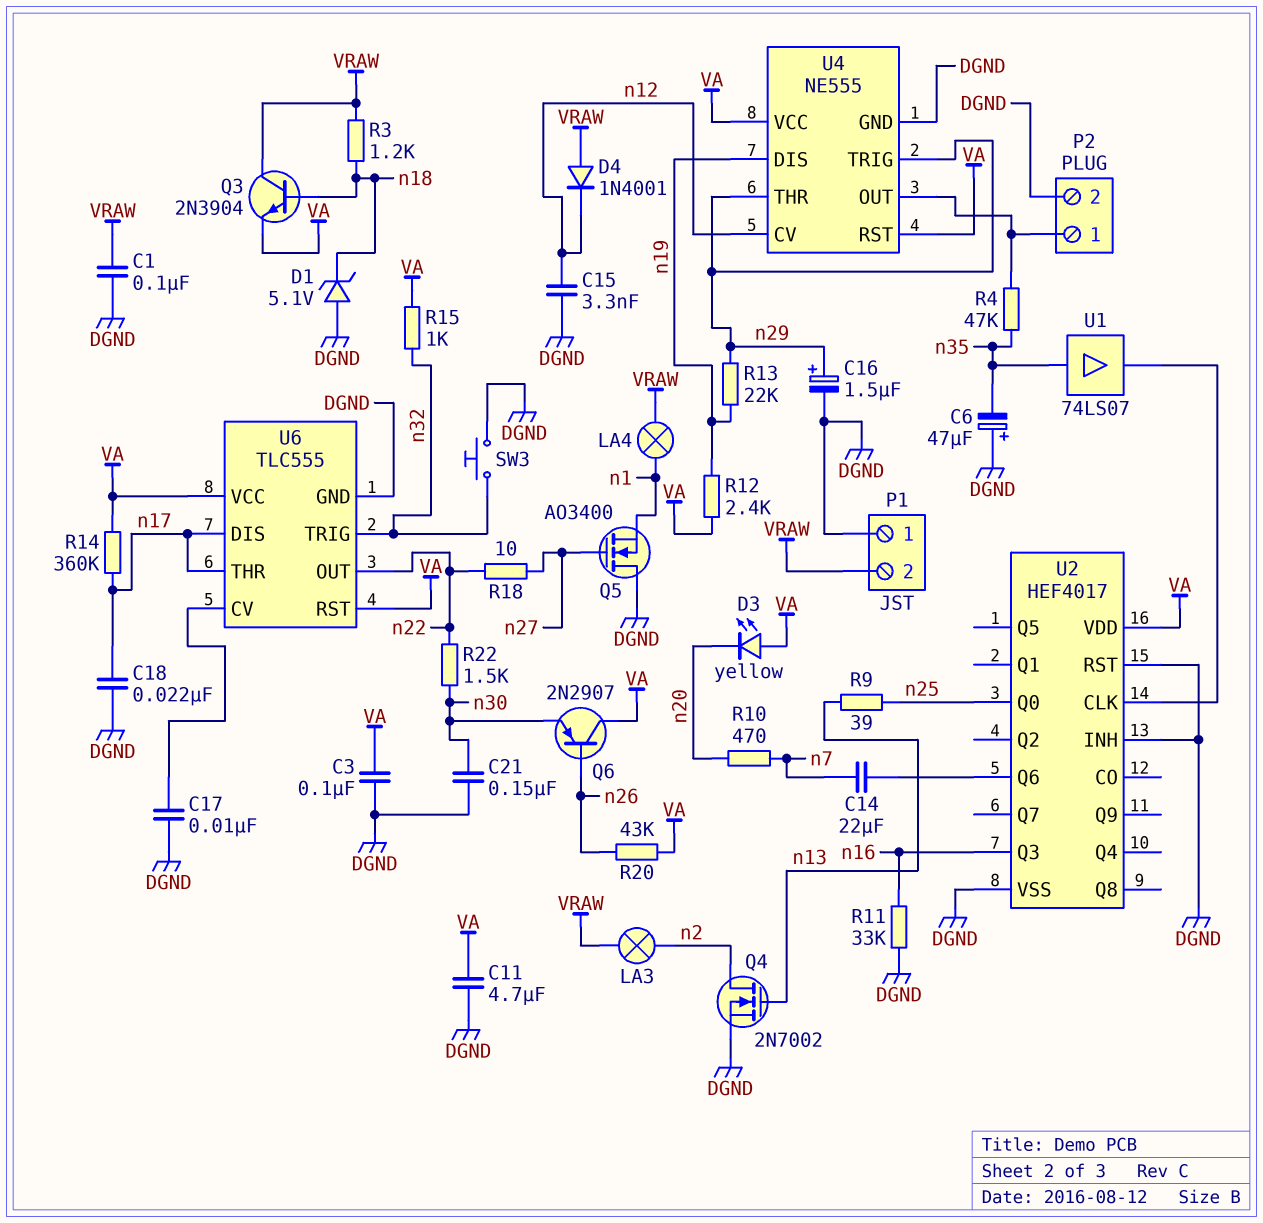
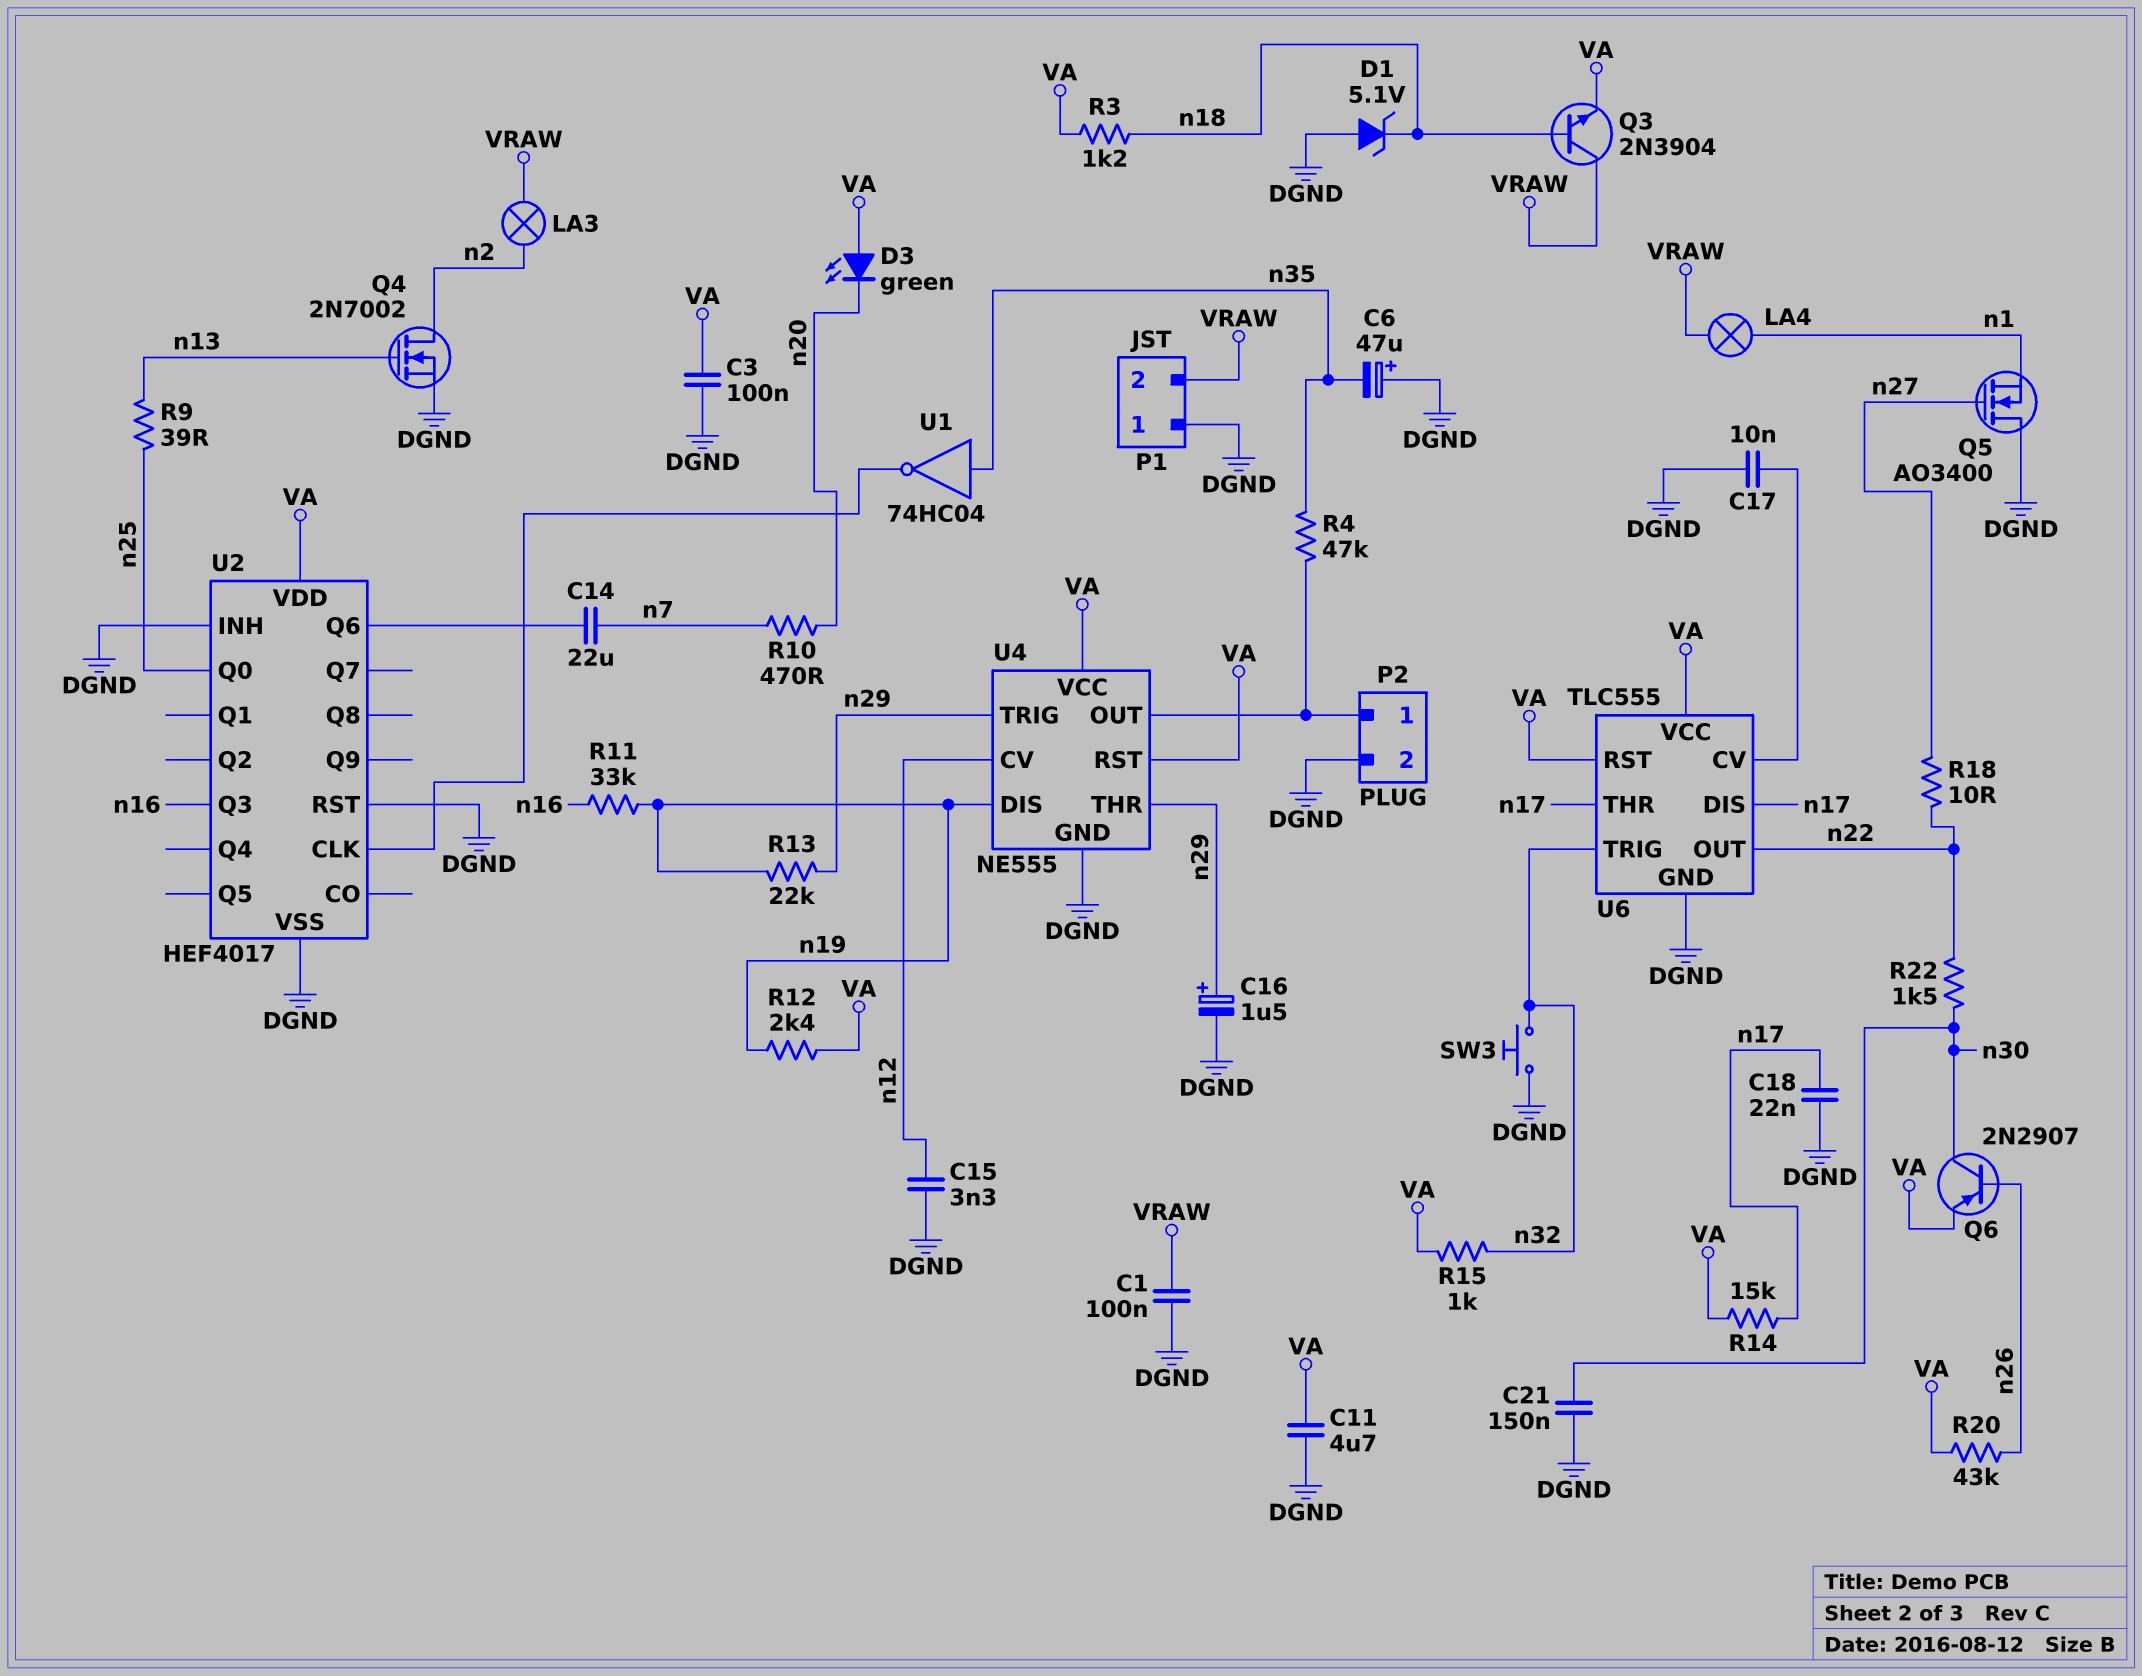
D3: LED yellow (A VA, K n20) -> LED green (A VA, K n20)
D4: diode 1N4001 (A VRAW, K n12) -> none
Q6: PNP 2N2907 (B n26, C VA, E n30) -> PNP 2N2907 (B n26, C n30, E VA)
R3: 1.2k (VRAW, n18) -> 1.2k (VA, n18)
R11: 33k (DGND, n16) -> 33k (n16, n19)
R14: 360k (VA, n17) -> 15k (VA, n17)
U1: buffer 74LS07 (in n35, out U2/CLK) -> NOT 74HC04 (in n35, out U2/CLK)

